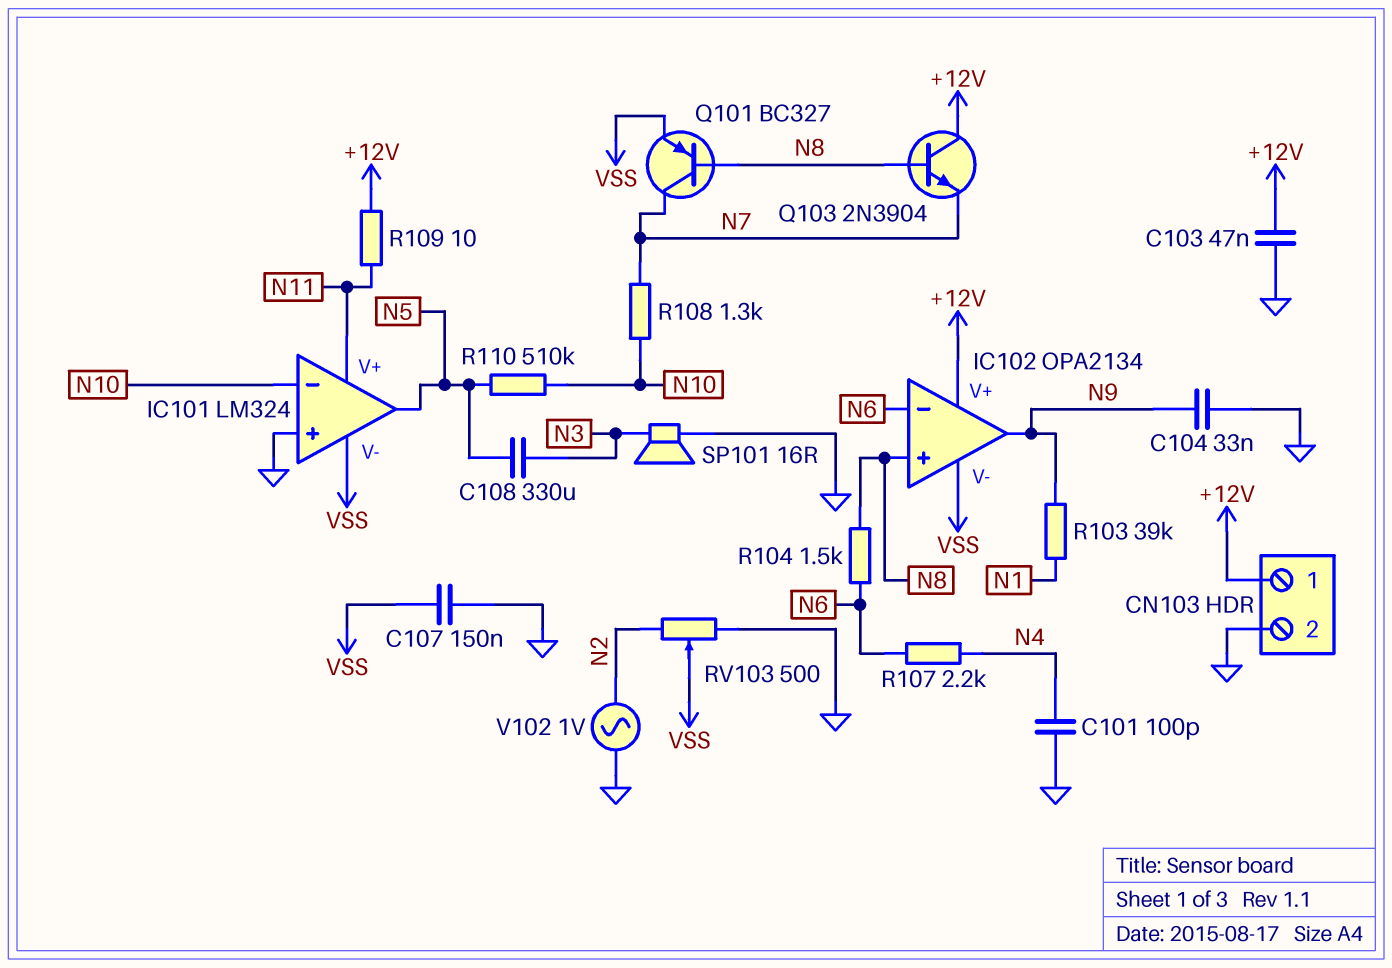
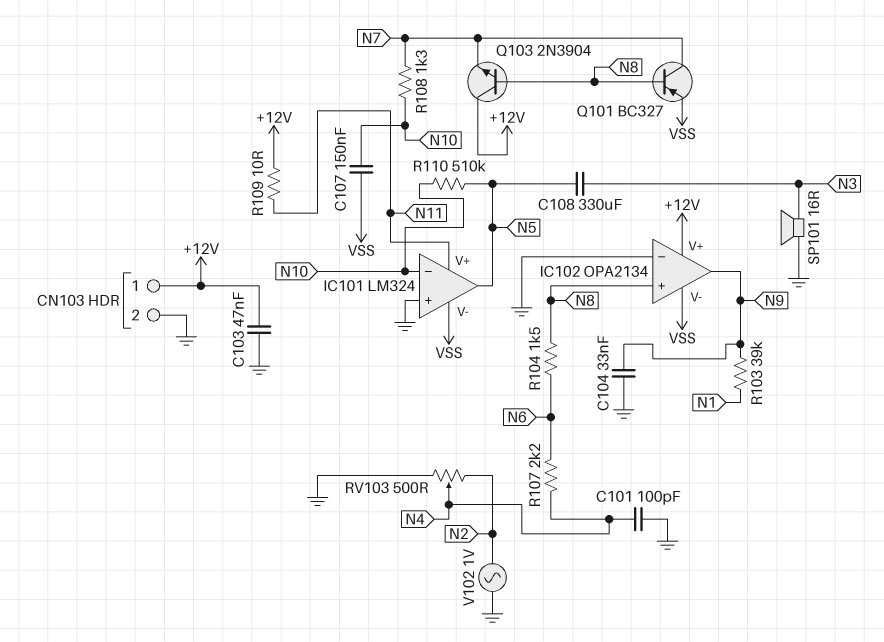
C107: 150nF (GND, VSS) -> 150nF (N10, VSS)
IC102 pin in-: N6 -> GND
RV103: 500 (GND, N2, wiper VSS) -> 500 (GND, N2, wiper N4)

